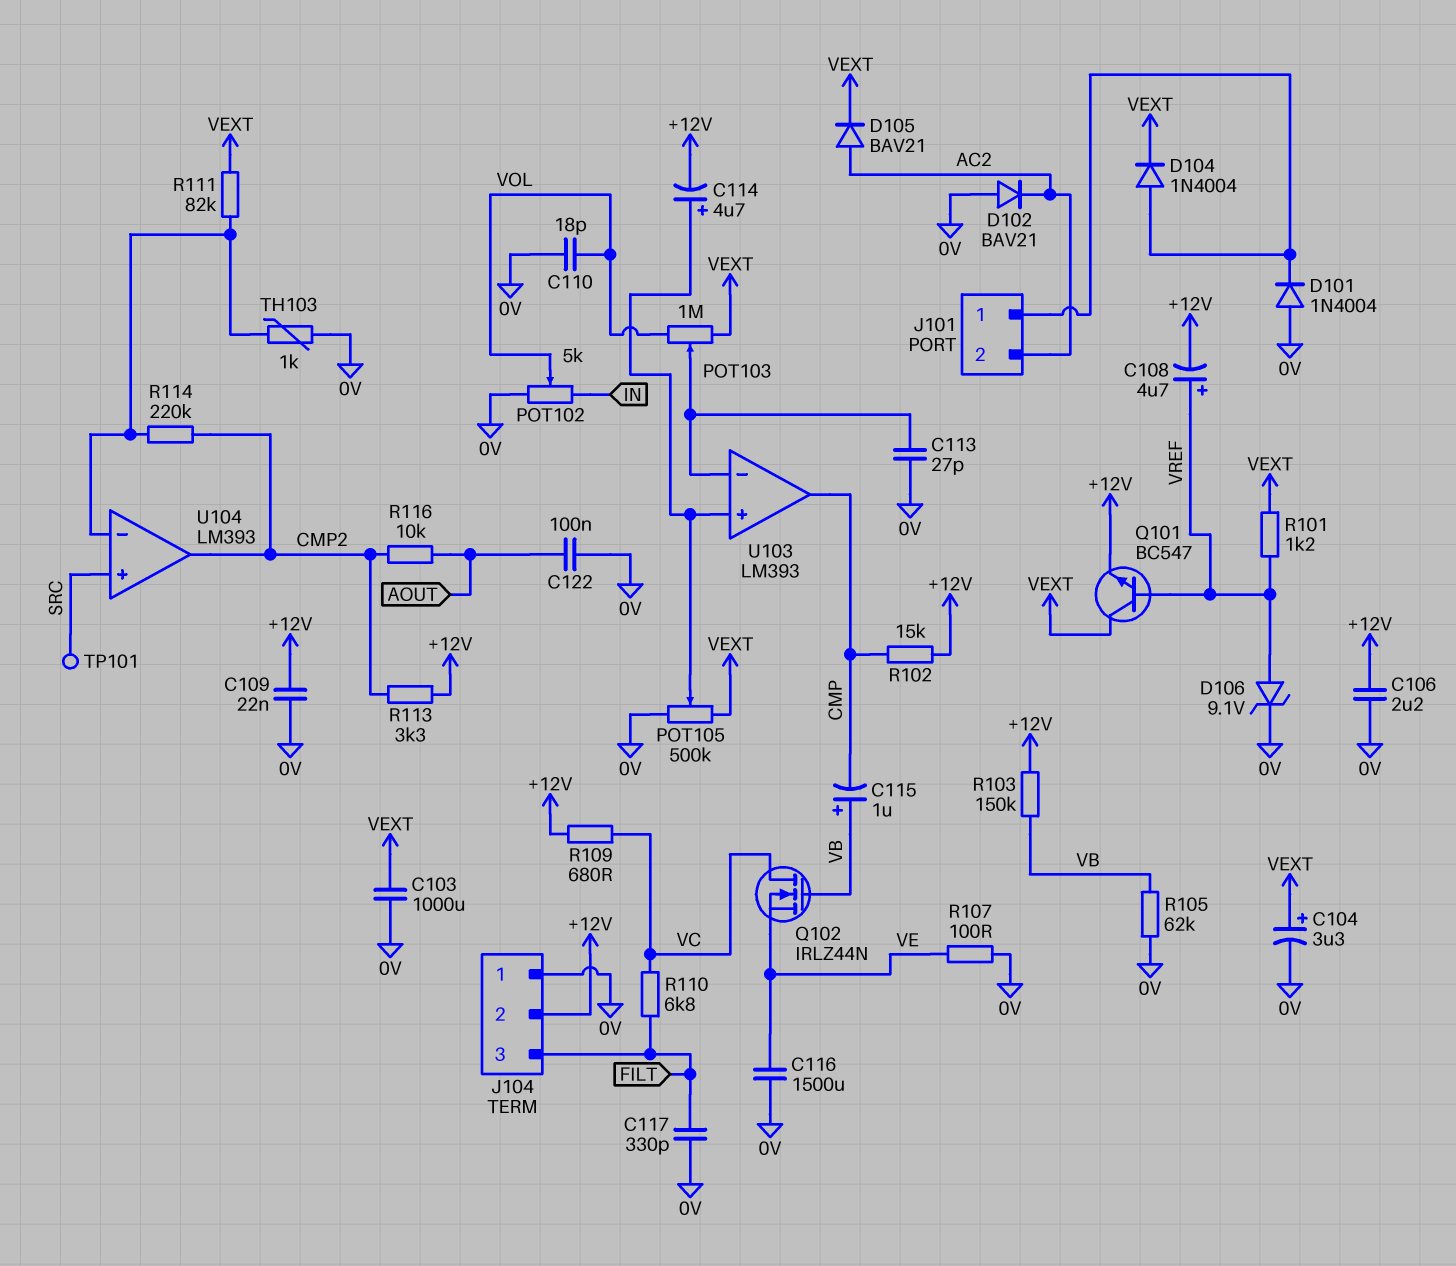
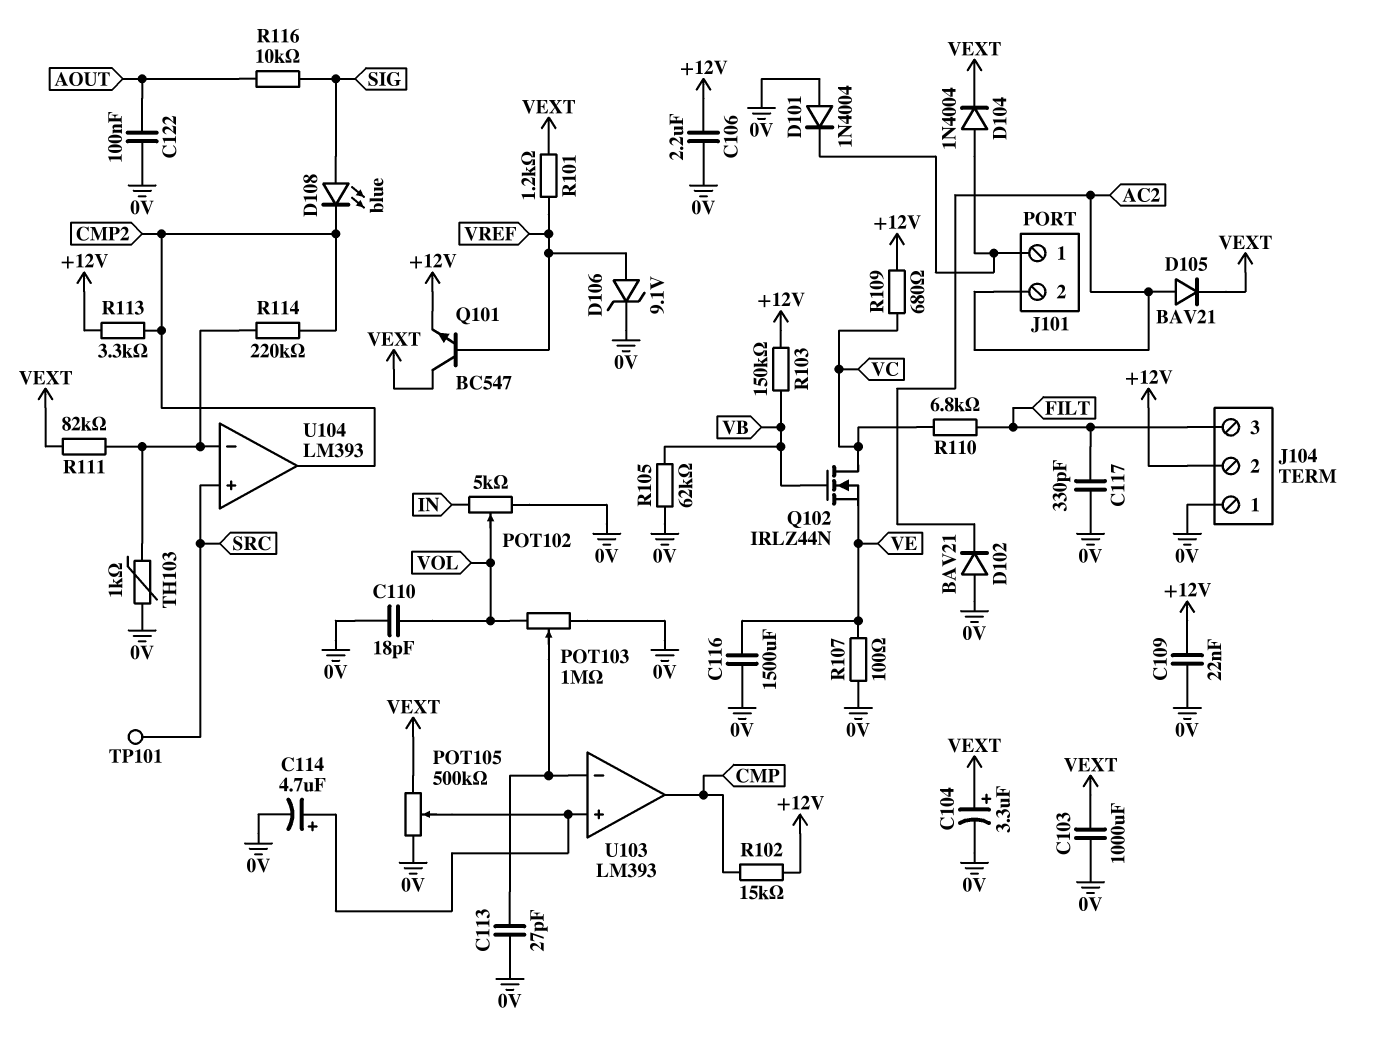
C108: 4.7uF (plus VREF, minus +12V) -> none
C114: 4.7uF (plus U103/in+, minus +12V) -> 4.7uF (plus U103/in+, minus 0V)
C115: 1uF (plus VB, minus CMP) -> none
D108: none -> LED blue (A SIG, K CMP2)
POT103: 1M (VEXT, VOL, wiper U103/in-) -> 1M (0V, VOL, wiper U103/in-)
R116: 10k (AOUT, CMP2) -> 10k (AOUT, SIG)

